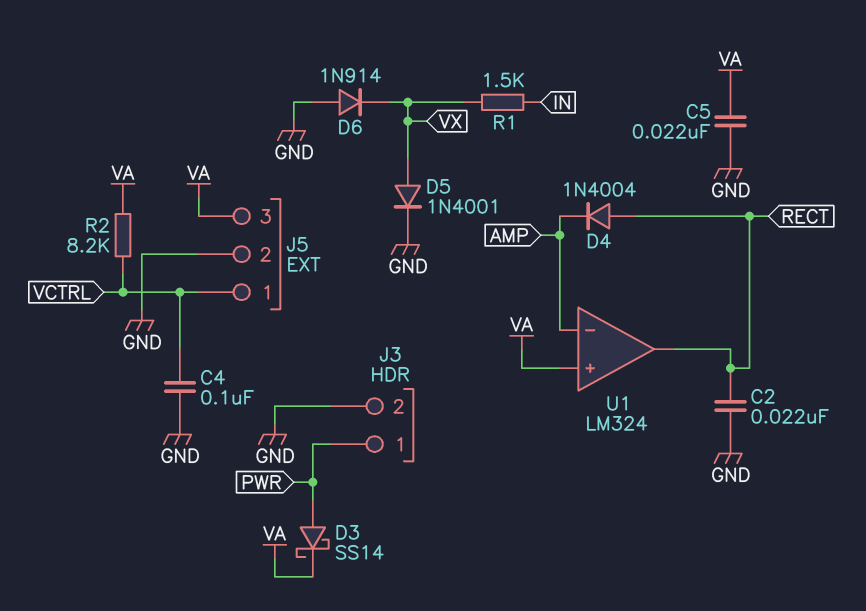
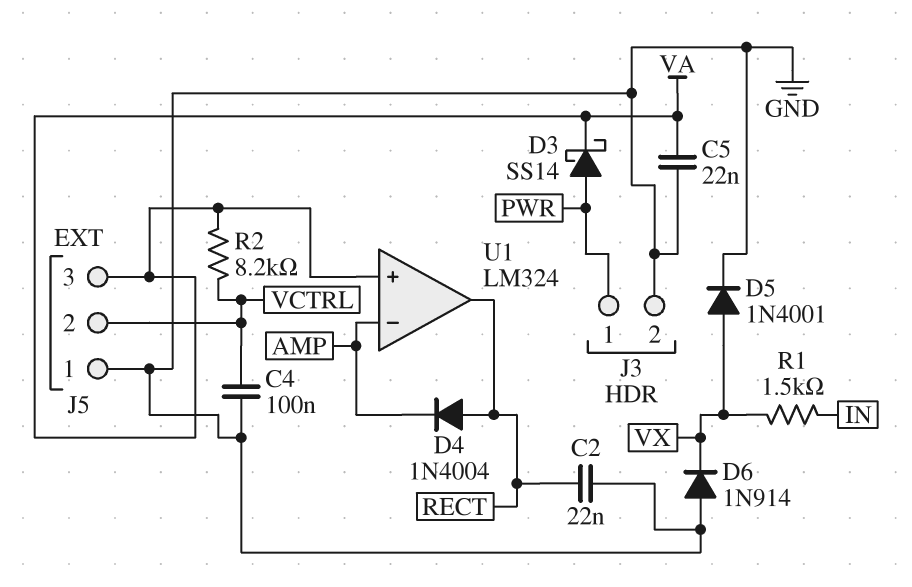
J5 pin 1: VCTRL -> GND
J5 pin 2: GND -> VCTRL

